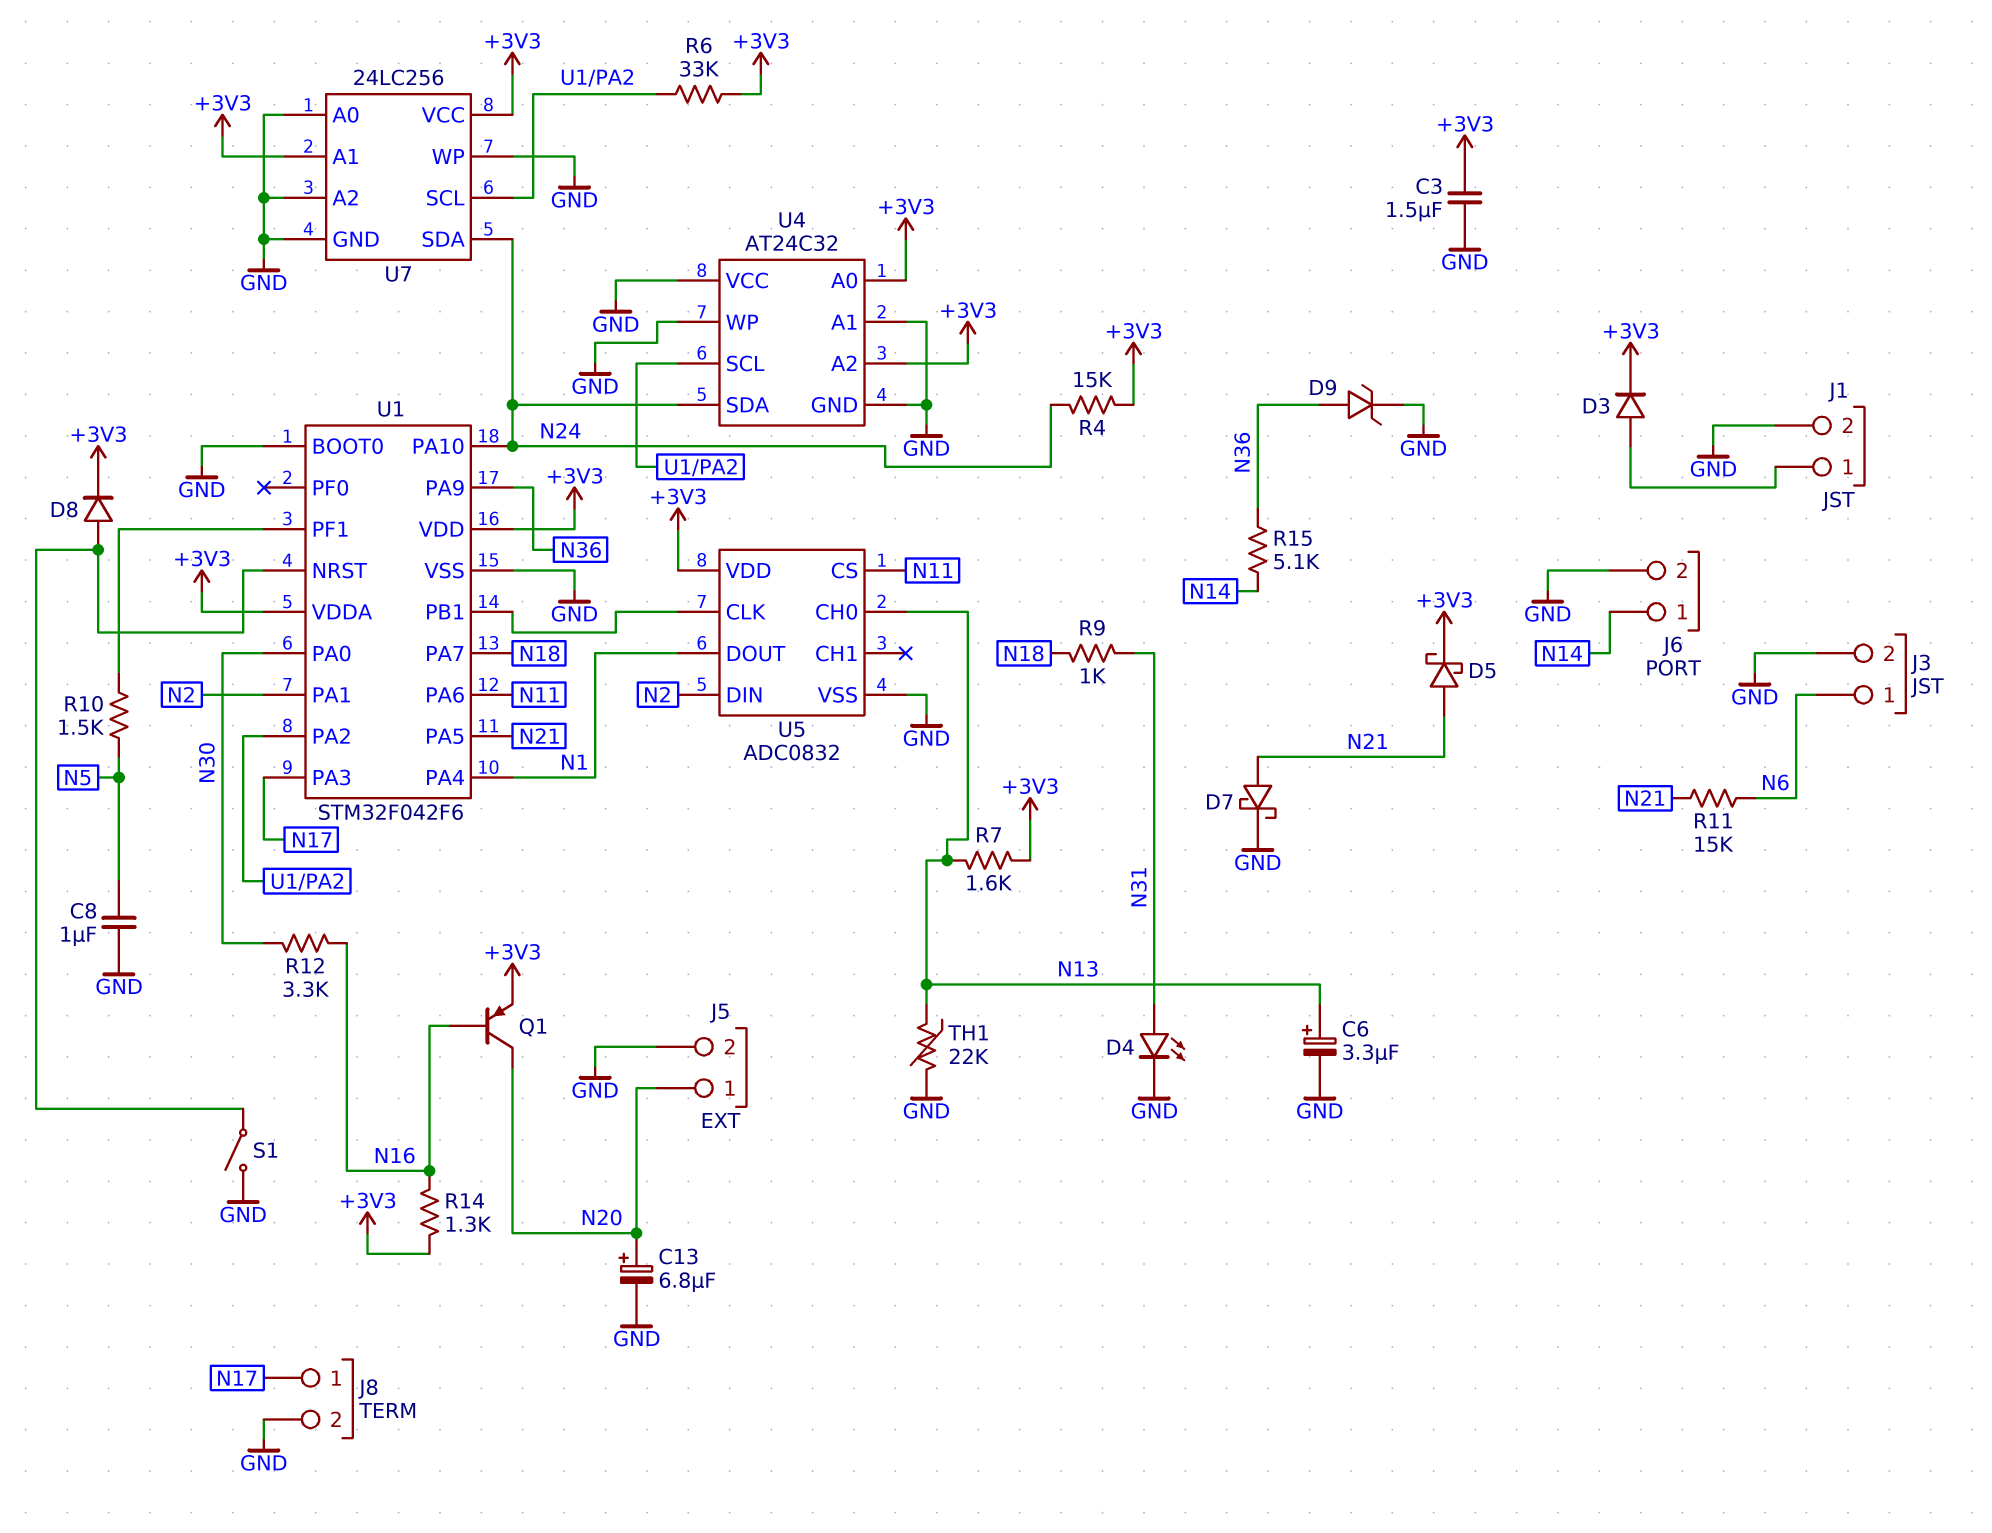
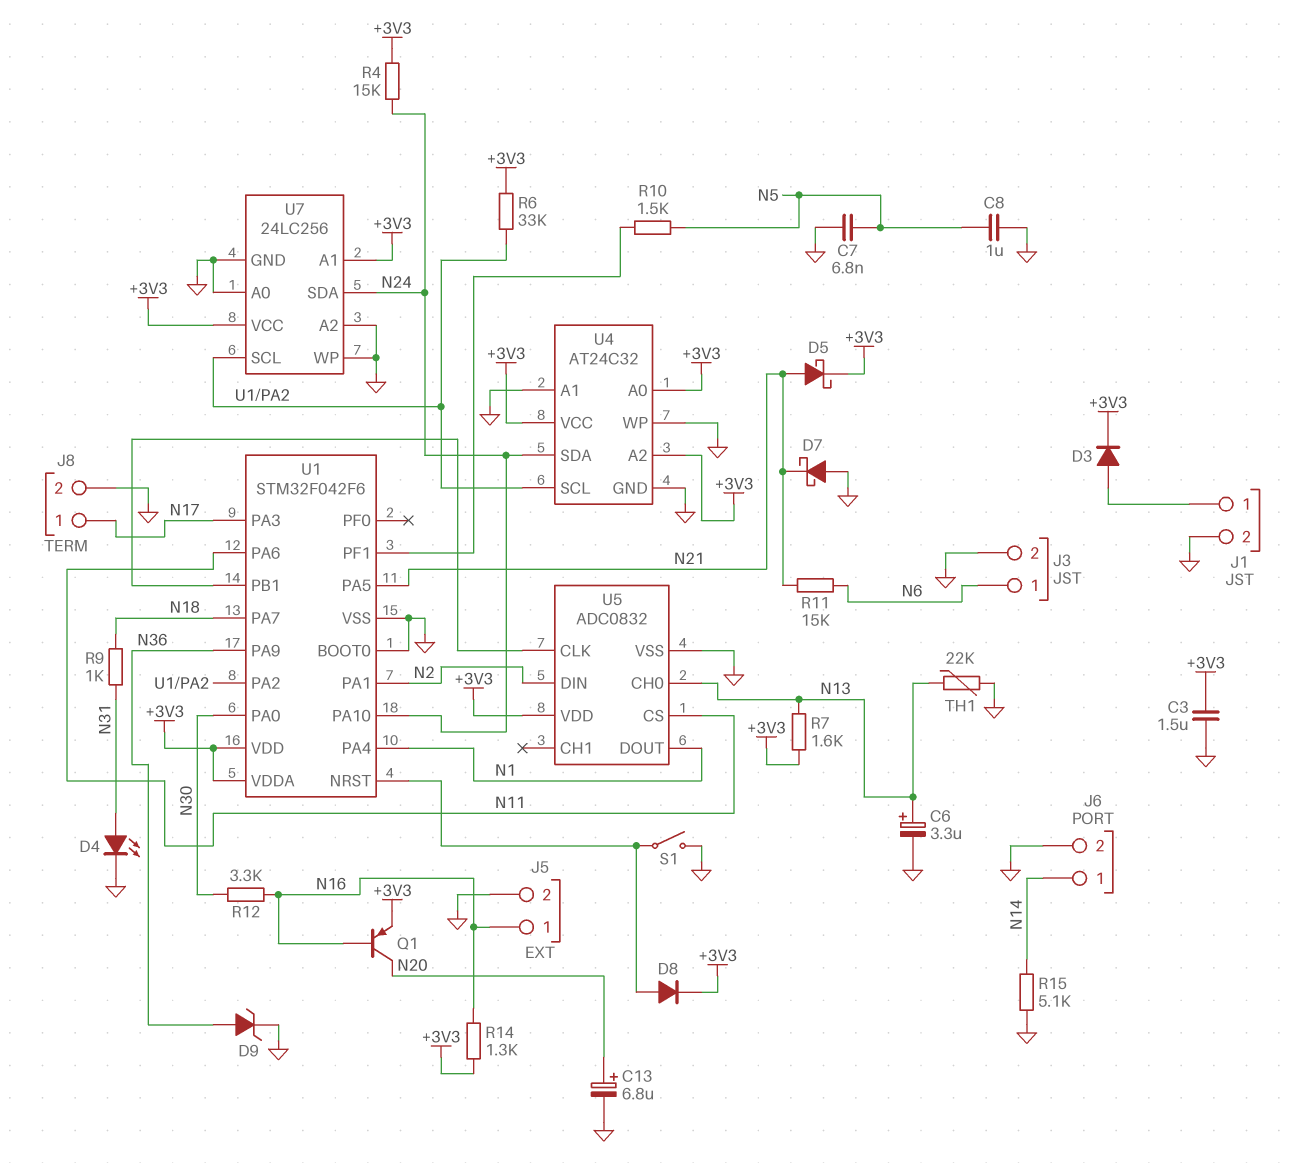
C7: none -> 6.8nF (GND, N5)
D7: schottky (A N21, K GND) -> schottky (A GND, K N21)
J5 pin 1: N20 -> N16
R15: 5.1k (N14, N36) -> 5.1k (GND, N14)
U4 pin VCC: GND -> +3V3

